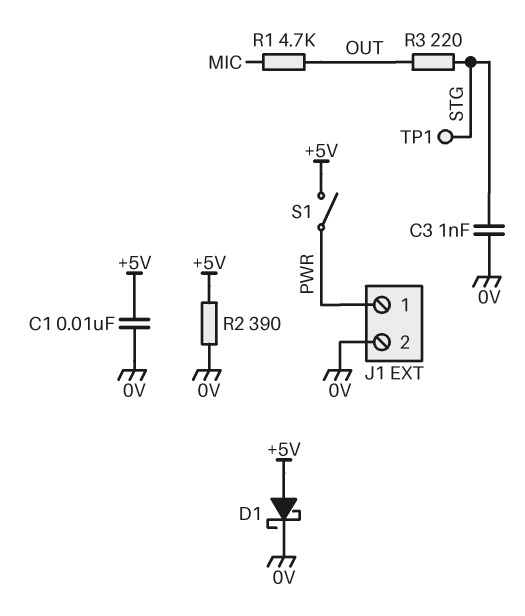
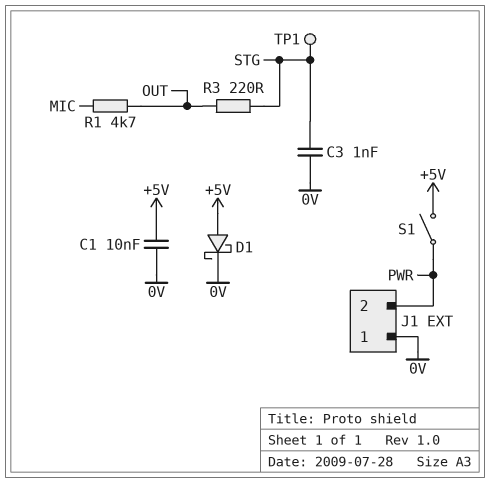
J1 pin 1: PWR -> 0V
J1 pin 2: 0V -> PWR
R2: 390 (+5V, 0V) -> none

